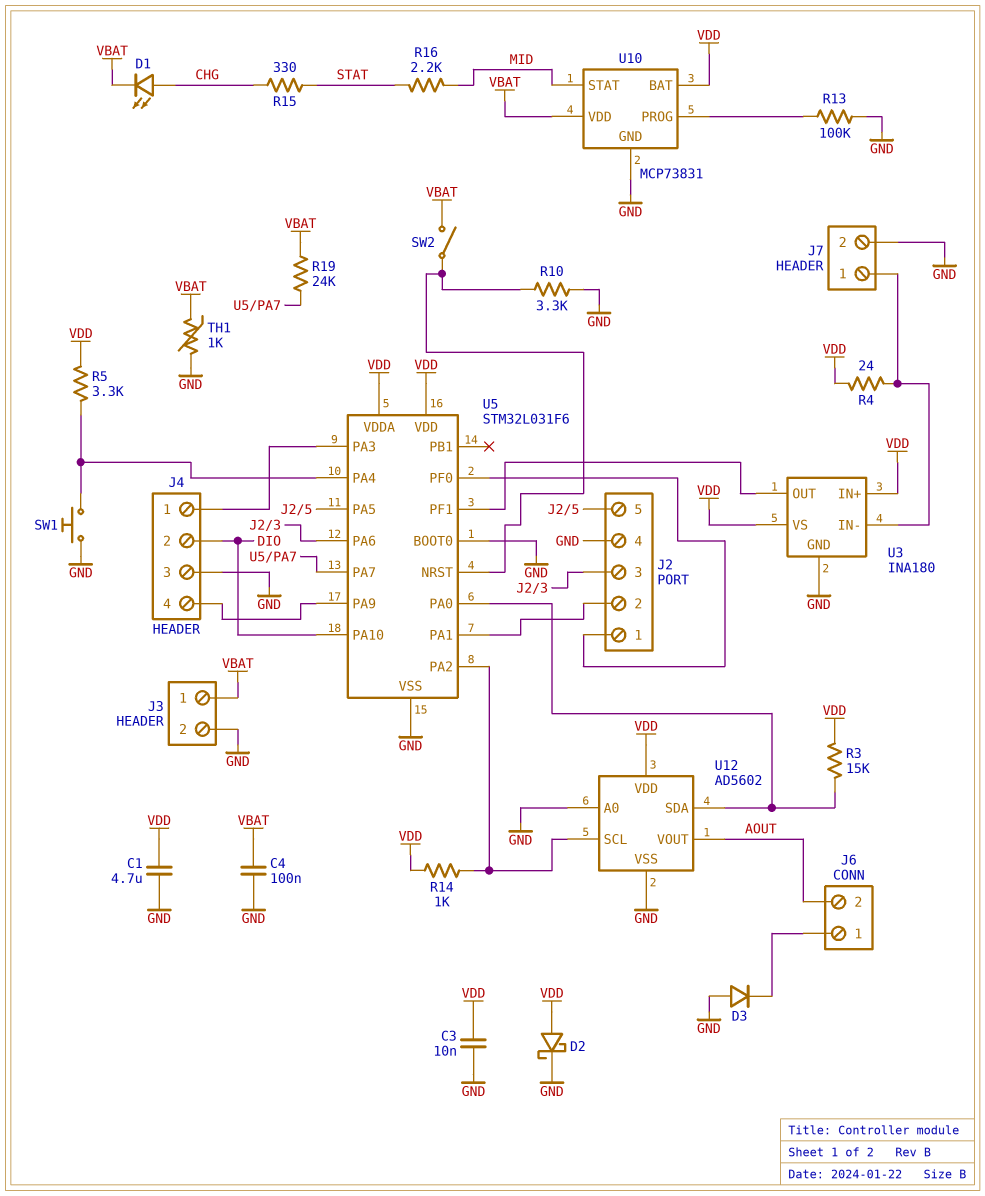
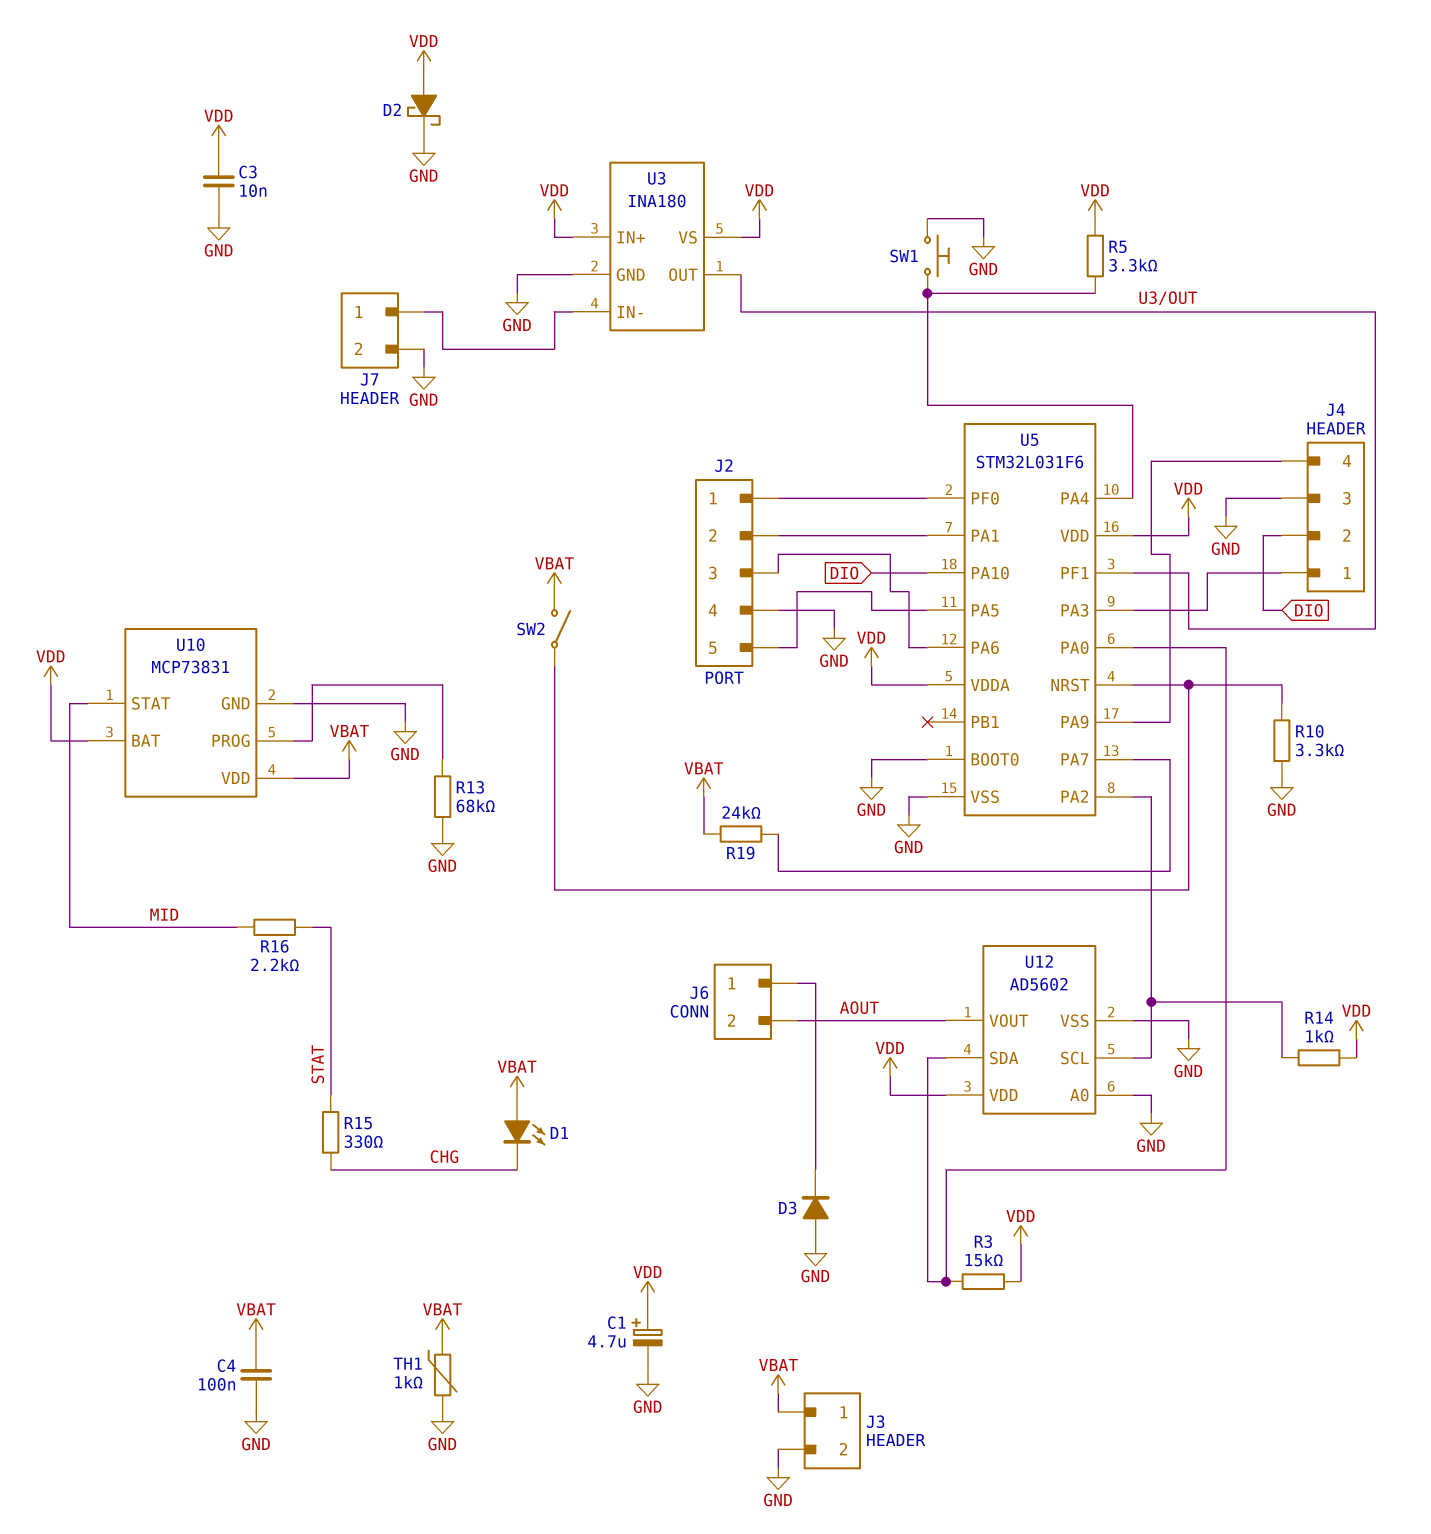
C1: 4.7uF (GND, VDD) -> 4.7uF (plus VDD, minus GND)
D1: LED (A CHG, K VBAT) -> LED (A VBAT, K CHG)
R4: 24 (J7/1, VDD) -> none
R13: 100k (GND, U10/PROG) -> 68k (GND, U10/PROG)

